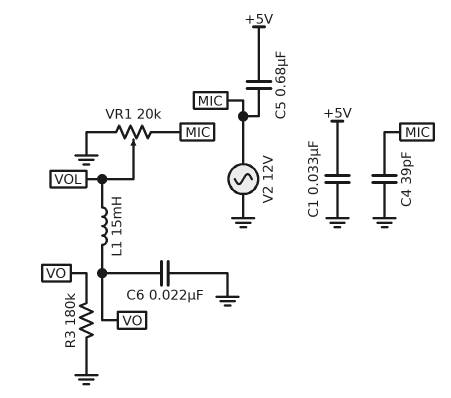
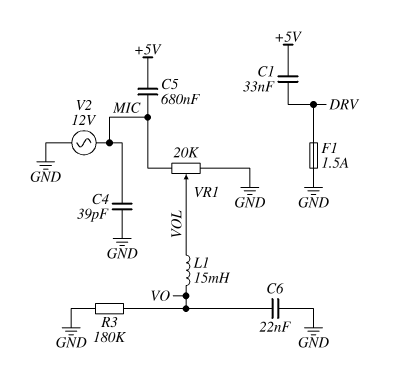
C1: 33nF (+5V, GND) -> 33nF (+5V, DRV)
F1: none -> 1.5A (DRV, GND)

